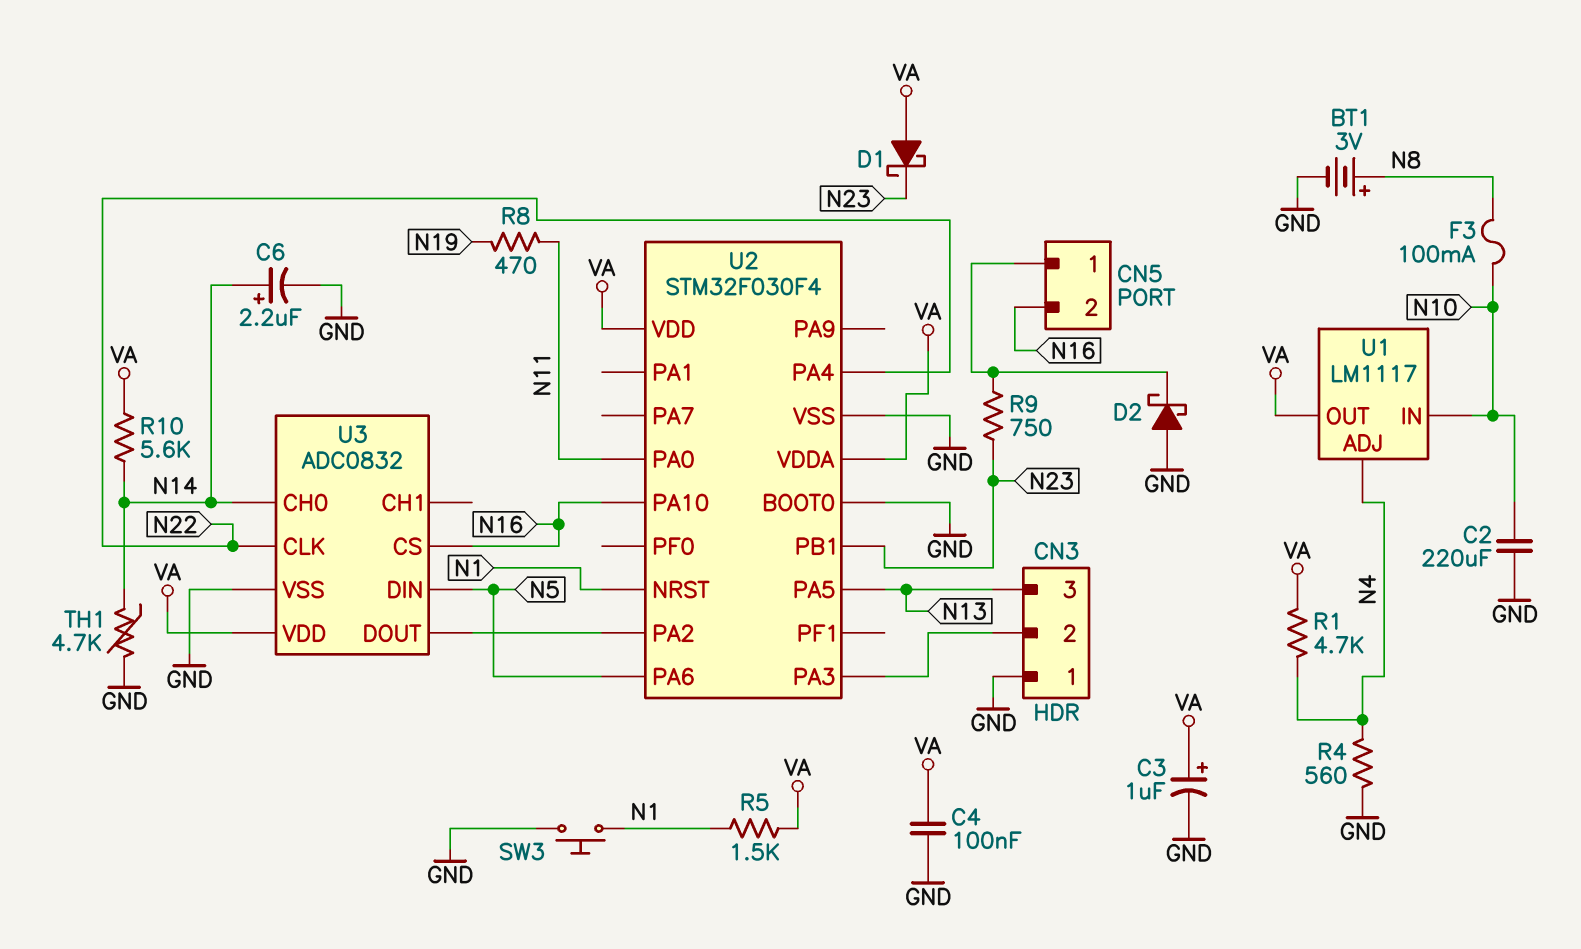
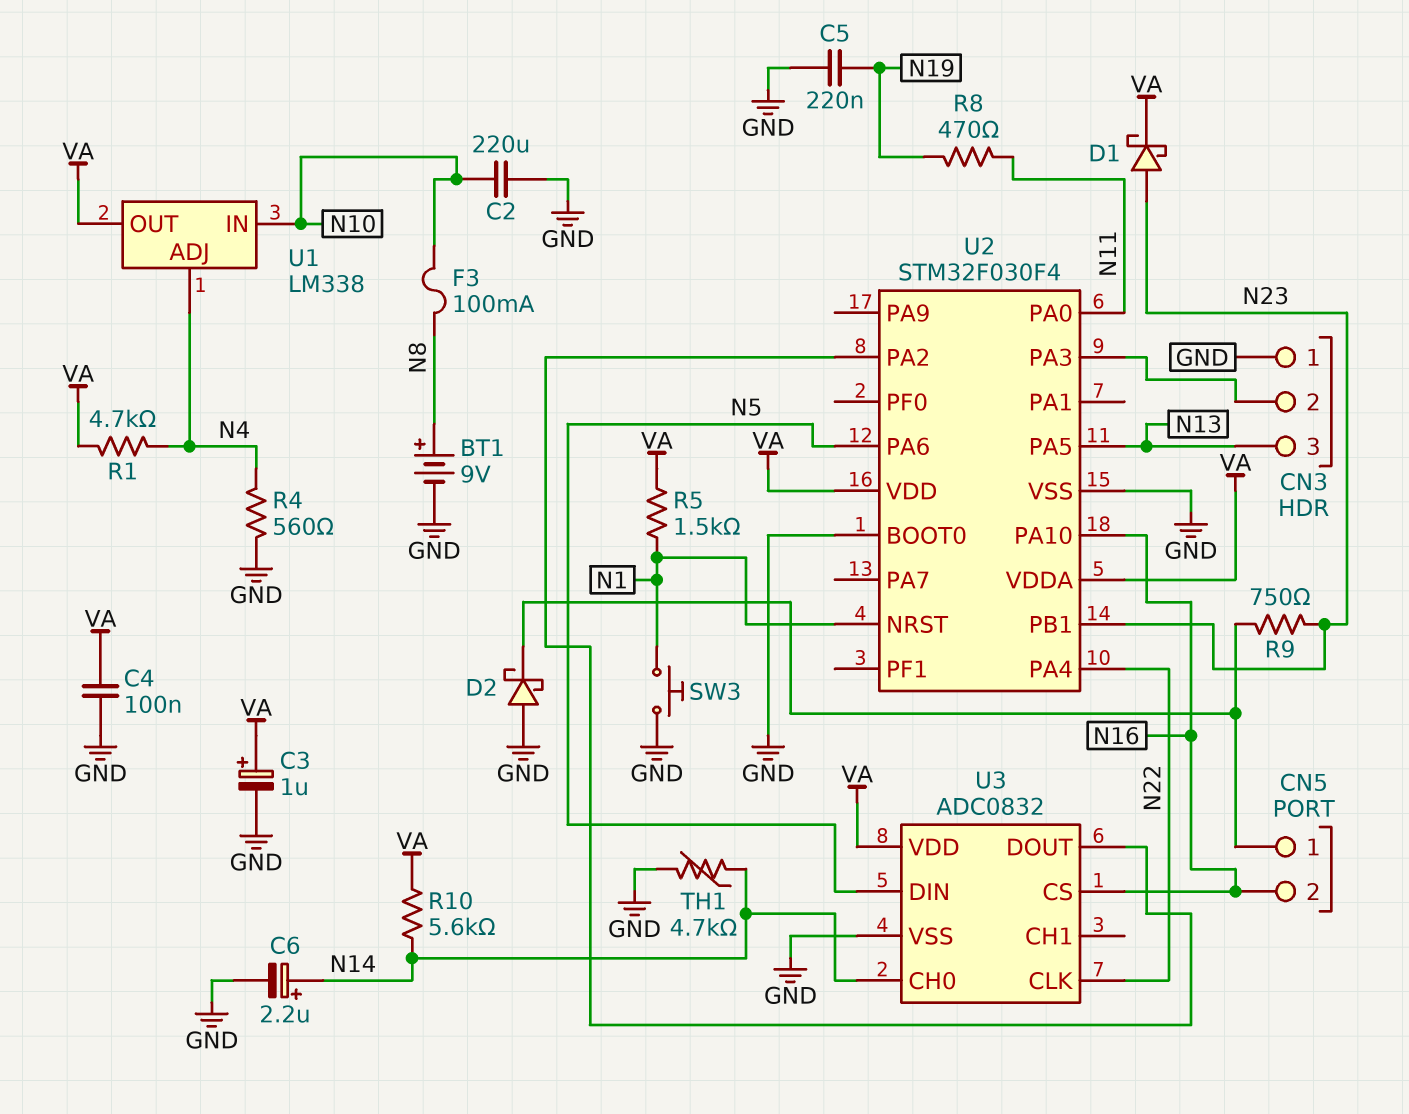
BT1: 3V (plus N8, minus GND) -> 9V (plus N8, minus GND)
C5: none -> 220nF (GND, N19)
D1: schottky (A VA, K N23) -> schottky (A N23, K VA)
U1: LM1117 -> LM338

